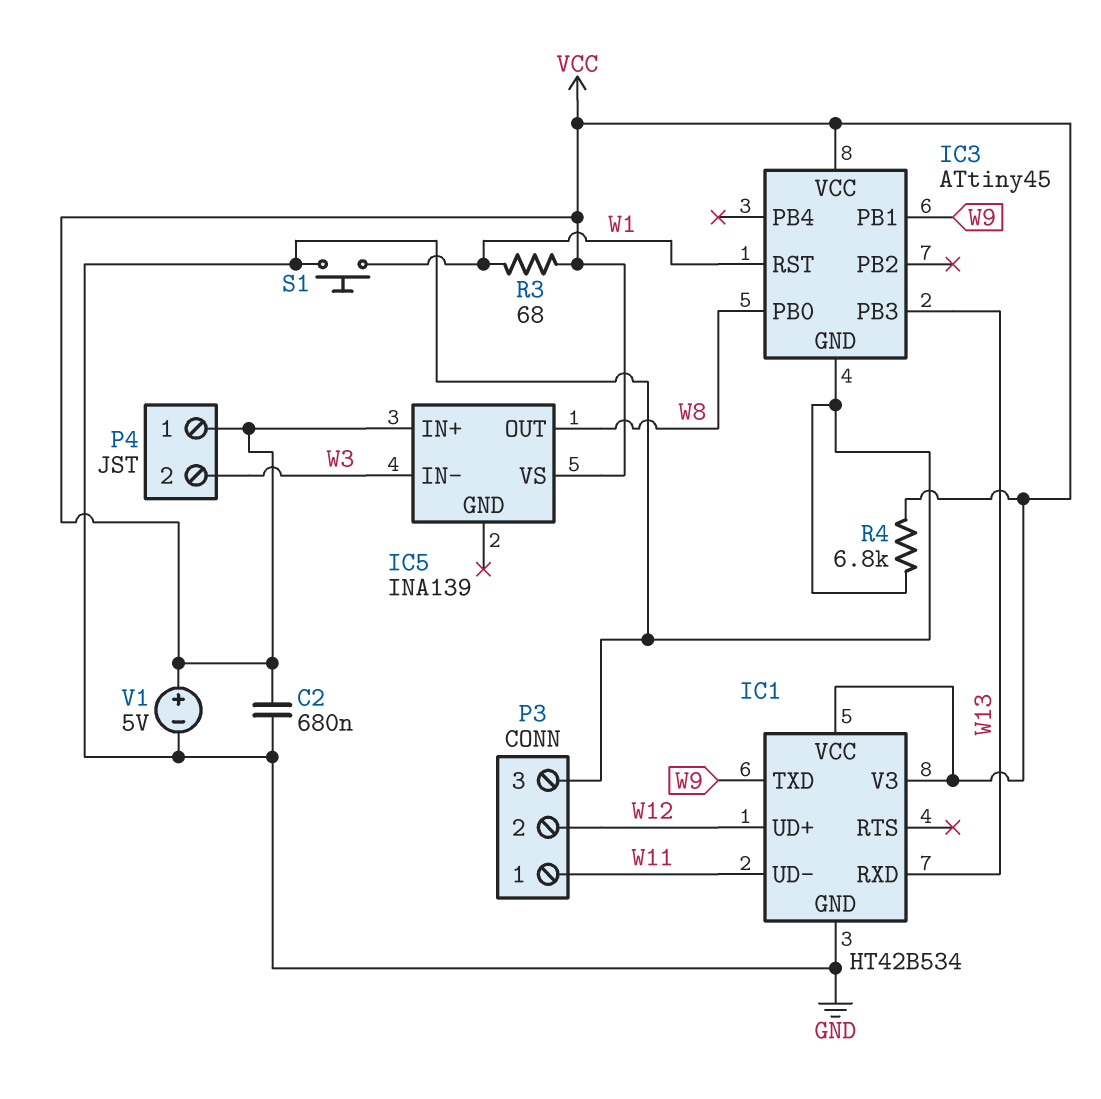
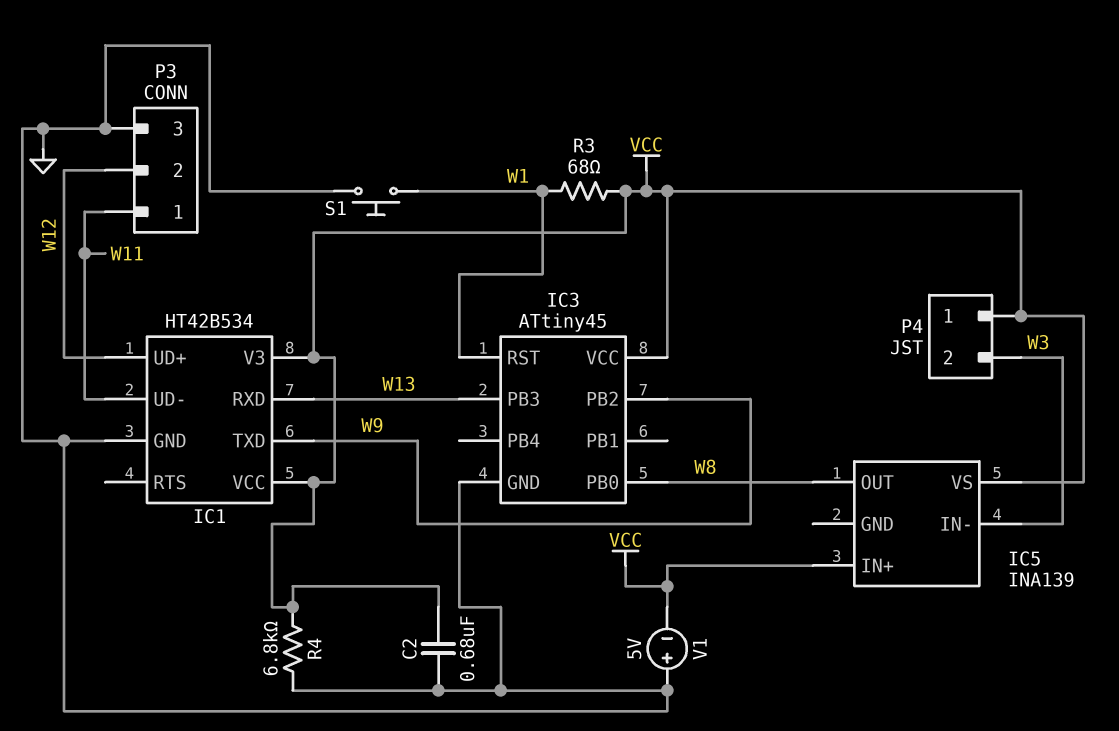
IC3 pin PB1: W9 -> none
IC3 pin PB2: none -> W9
V1: 5V (plus VCC, minus GND) -> 5V (plus GND, minus VCC)

